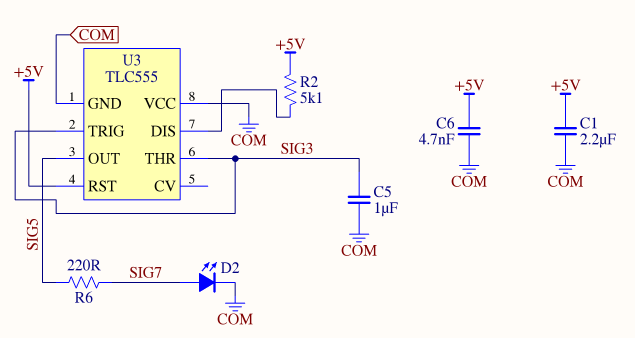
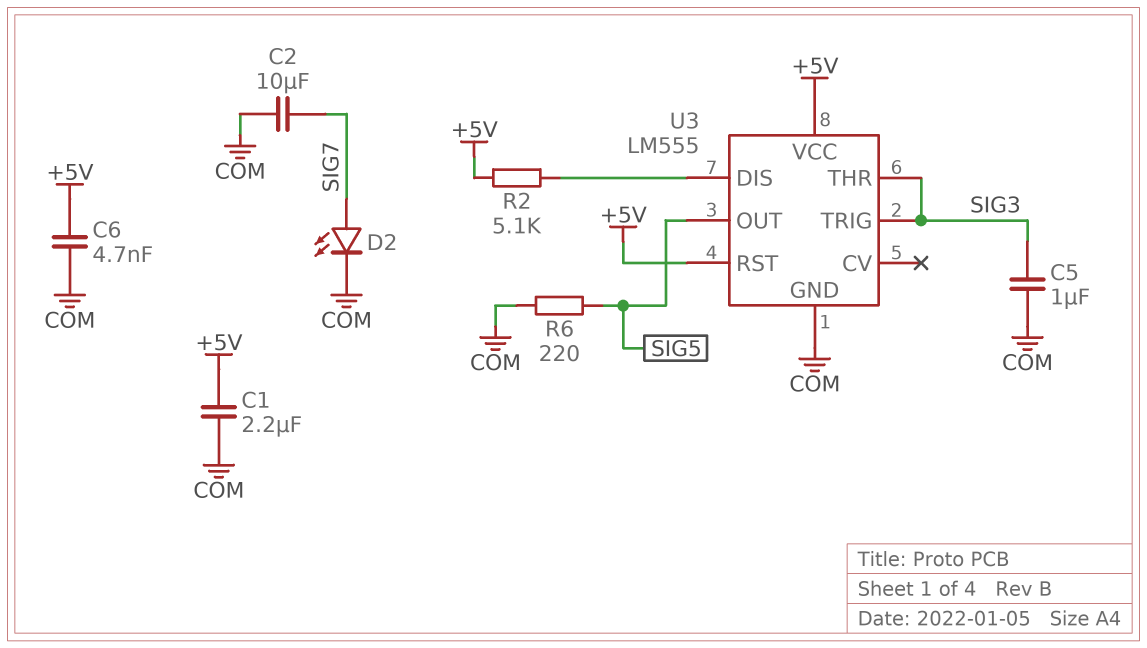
C2: none -> 10uF (COM, SIG7)
R6: 220 (SIG5, SIG7) -> 220 (COM, SIG5)
U3: TLC555 -> LM555
U3 pin VCC: COM -> +5V

